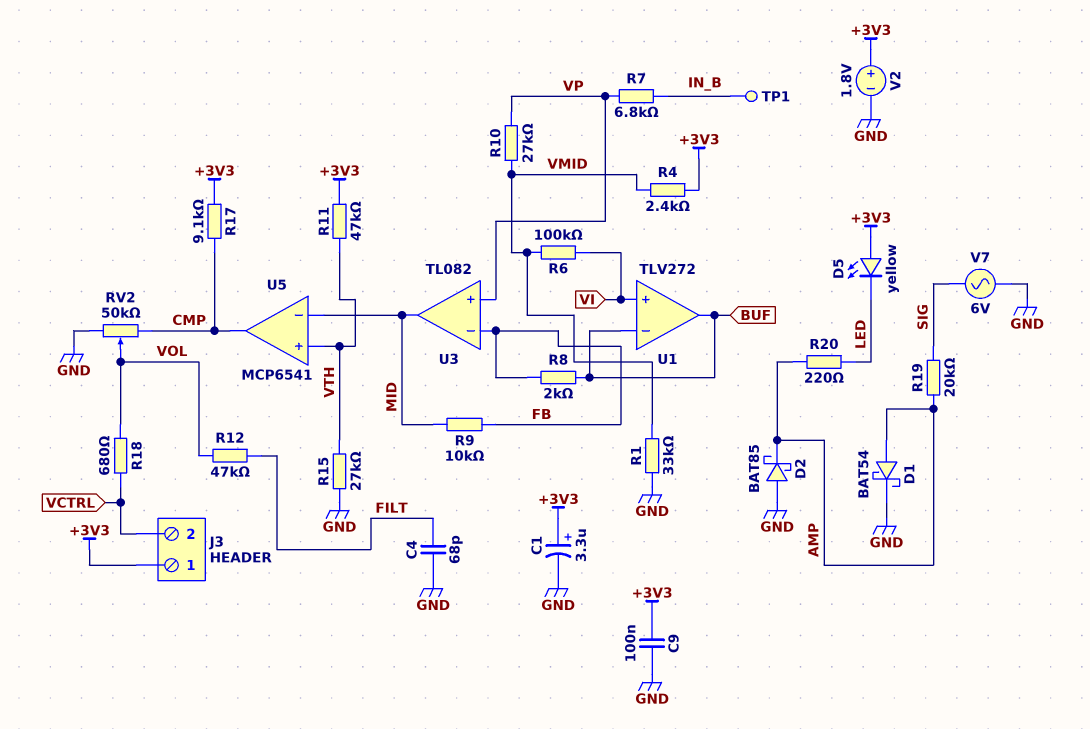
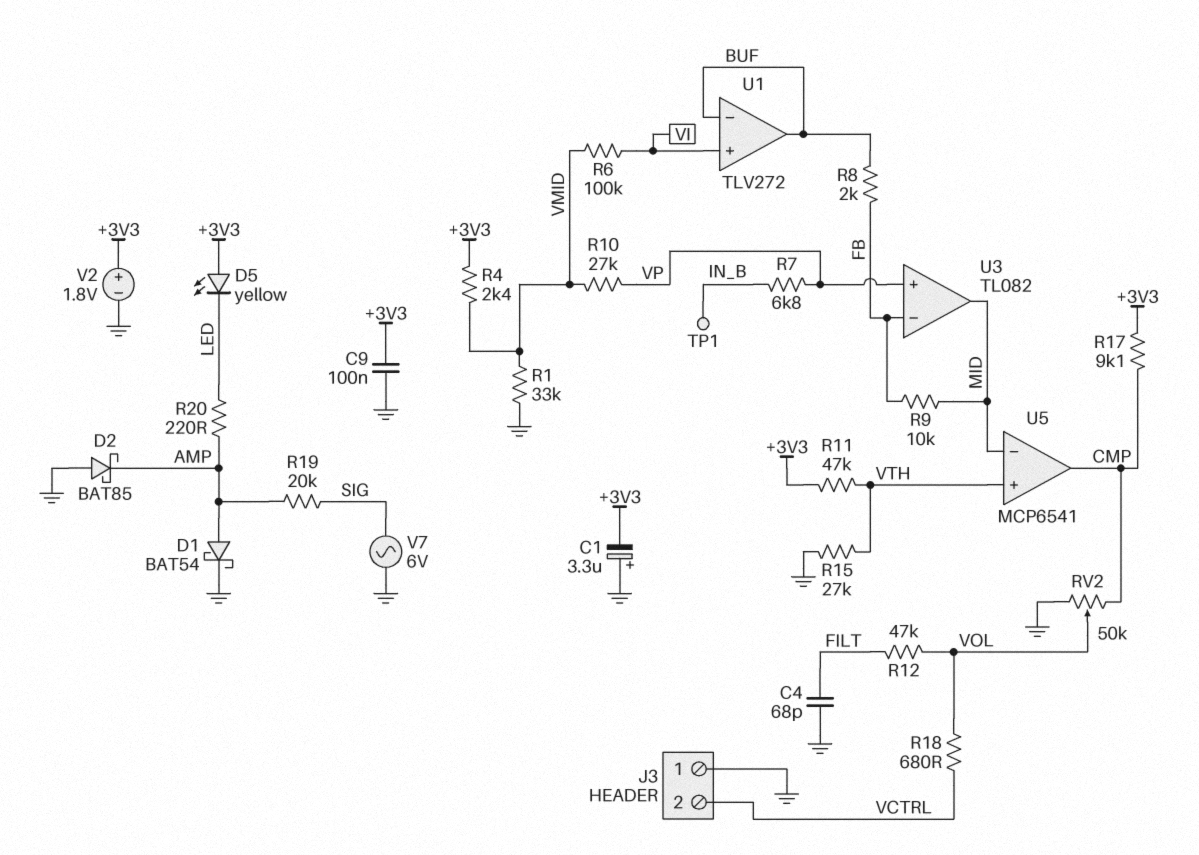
C1: 3.3uF (plus +3V3, minus GND) -> 3.3uF (plus GND, minus +3V3)
J3 pin 1: +3V3 -> GND

